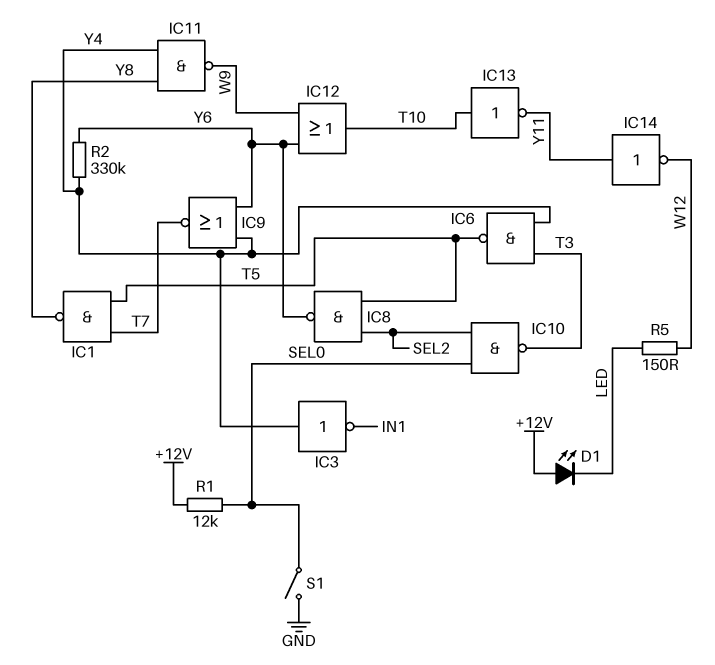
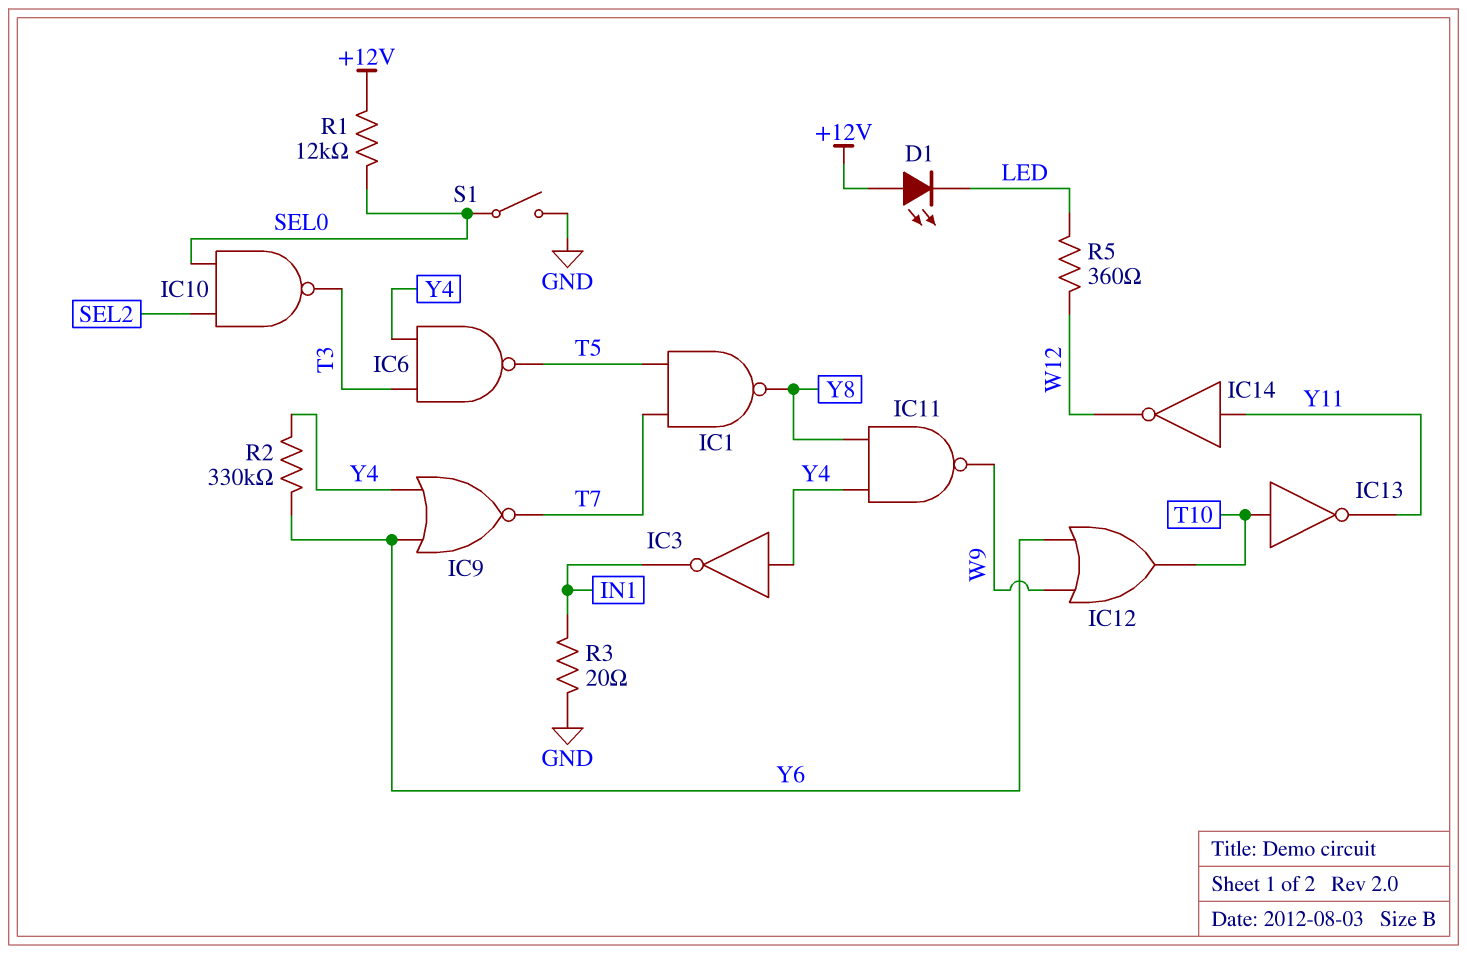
IC8: NAND (in SEL2, in T5, out Y6) -> none
R3: none -> 20 (GND, IN1)
R5: 150 (LED, W12) -> 360 (LED, W12)

